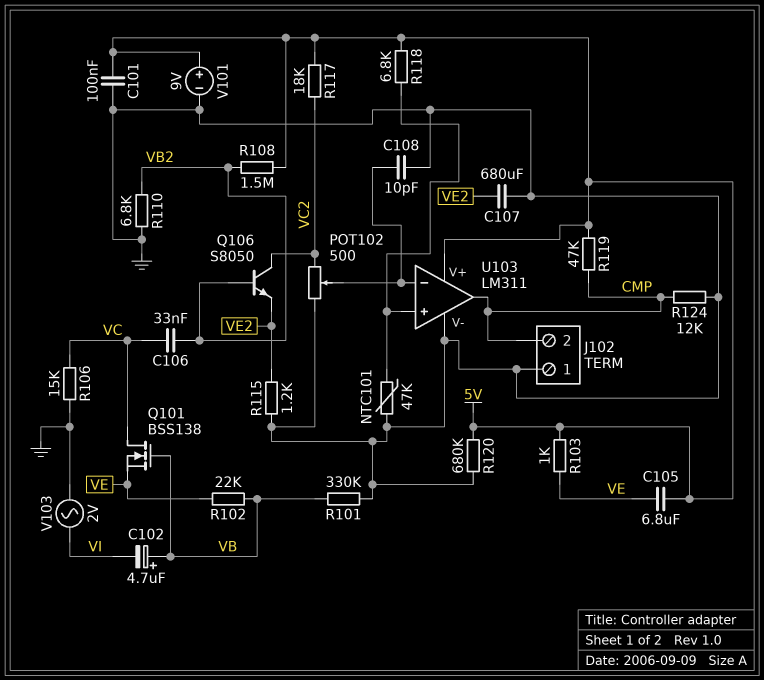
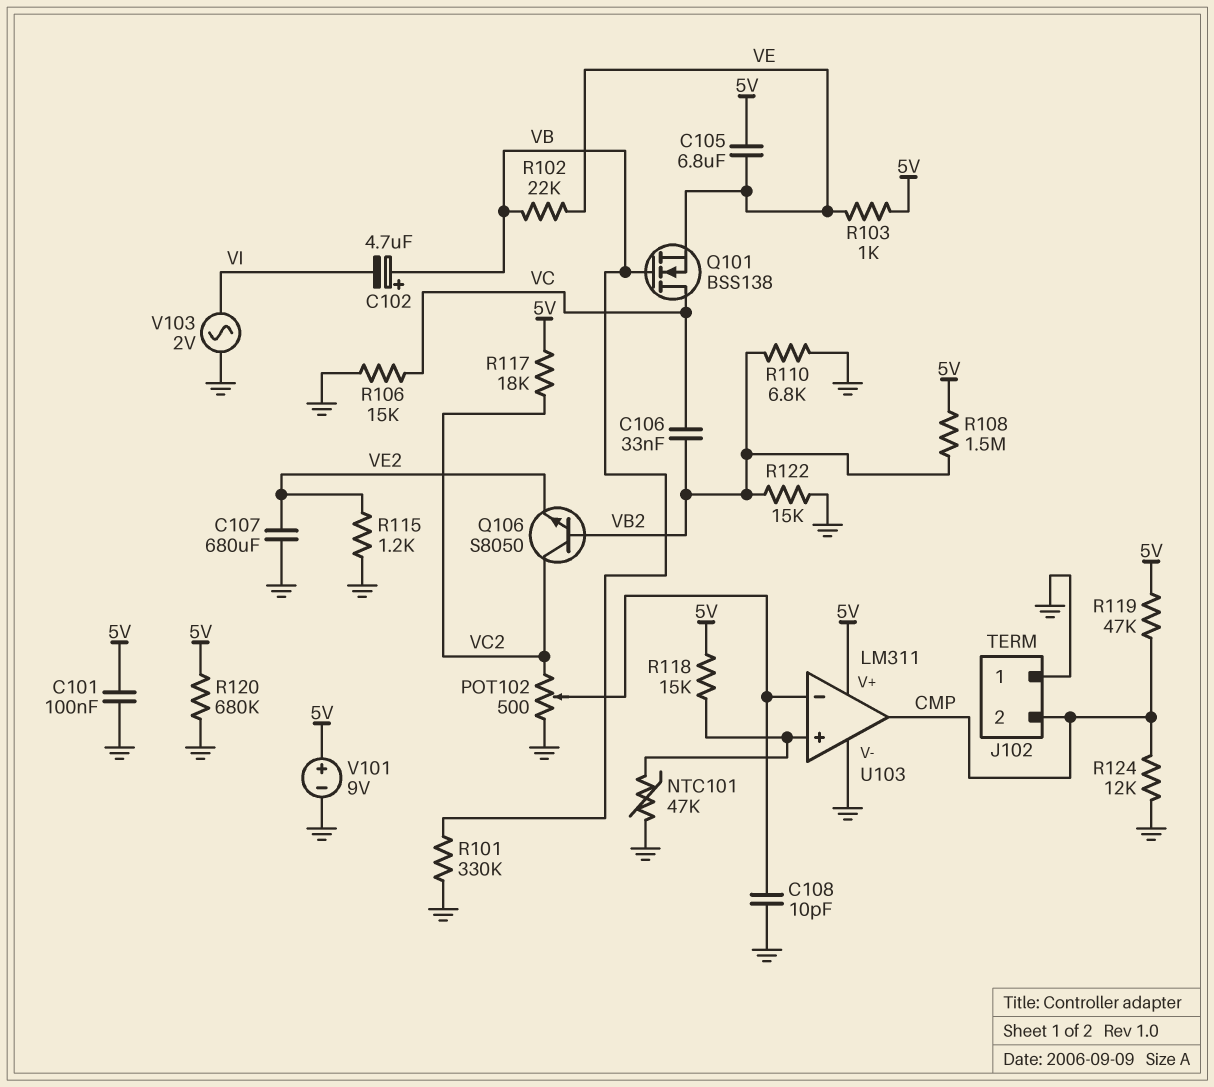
R118: 6.8k (5V, U103/in+) -> 15k (5V, U103/in+)
R122: none -> 15k (GND, VB2)

